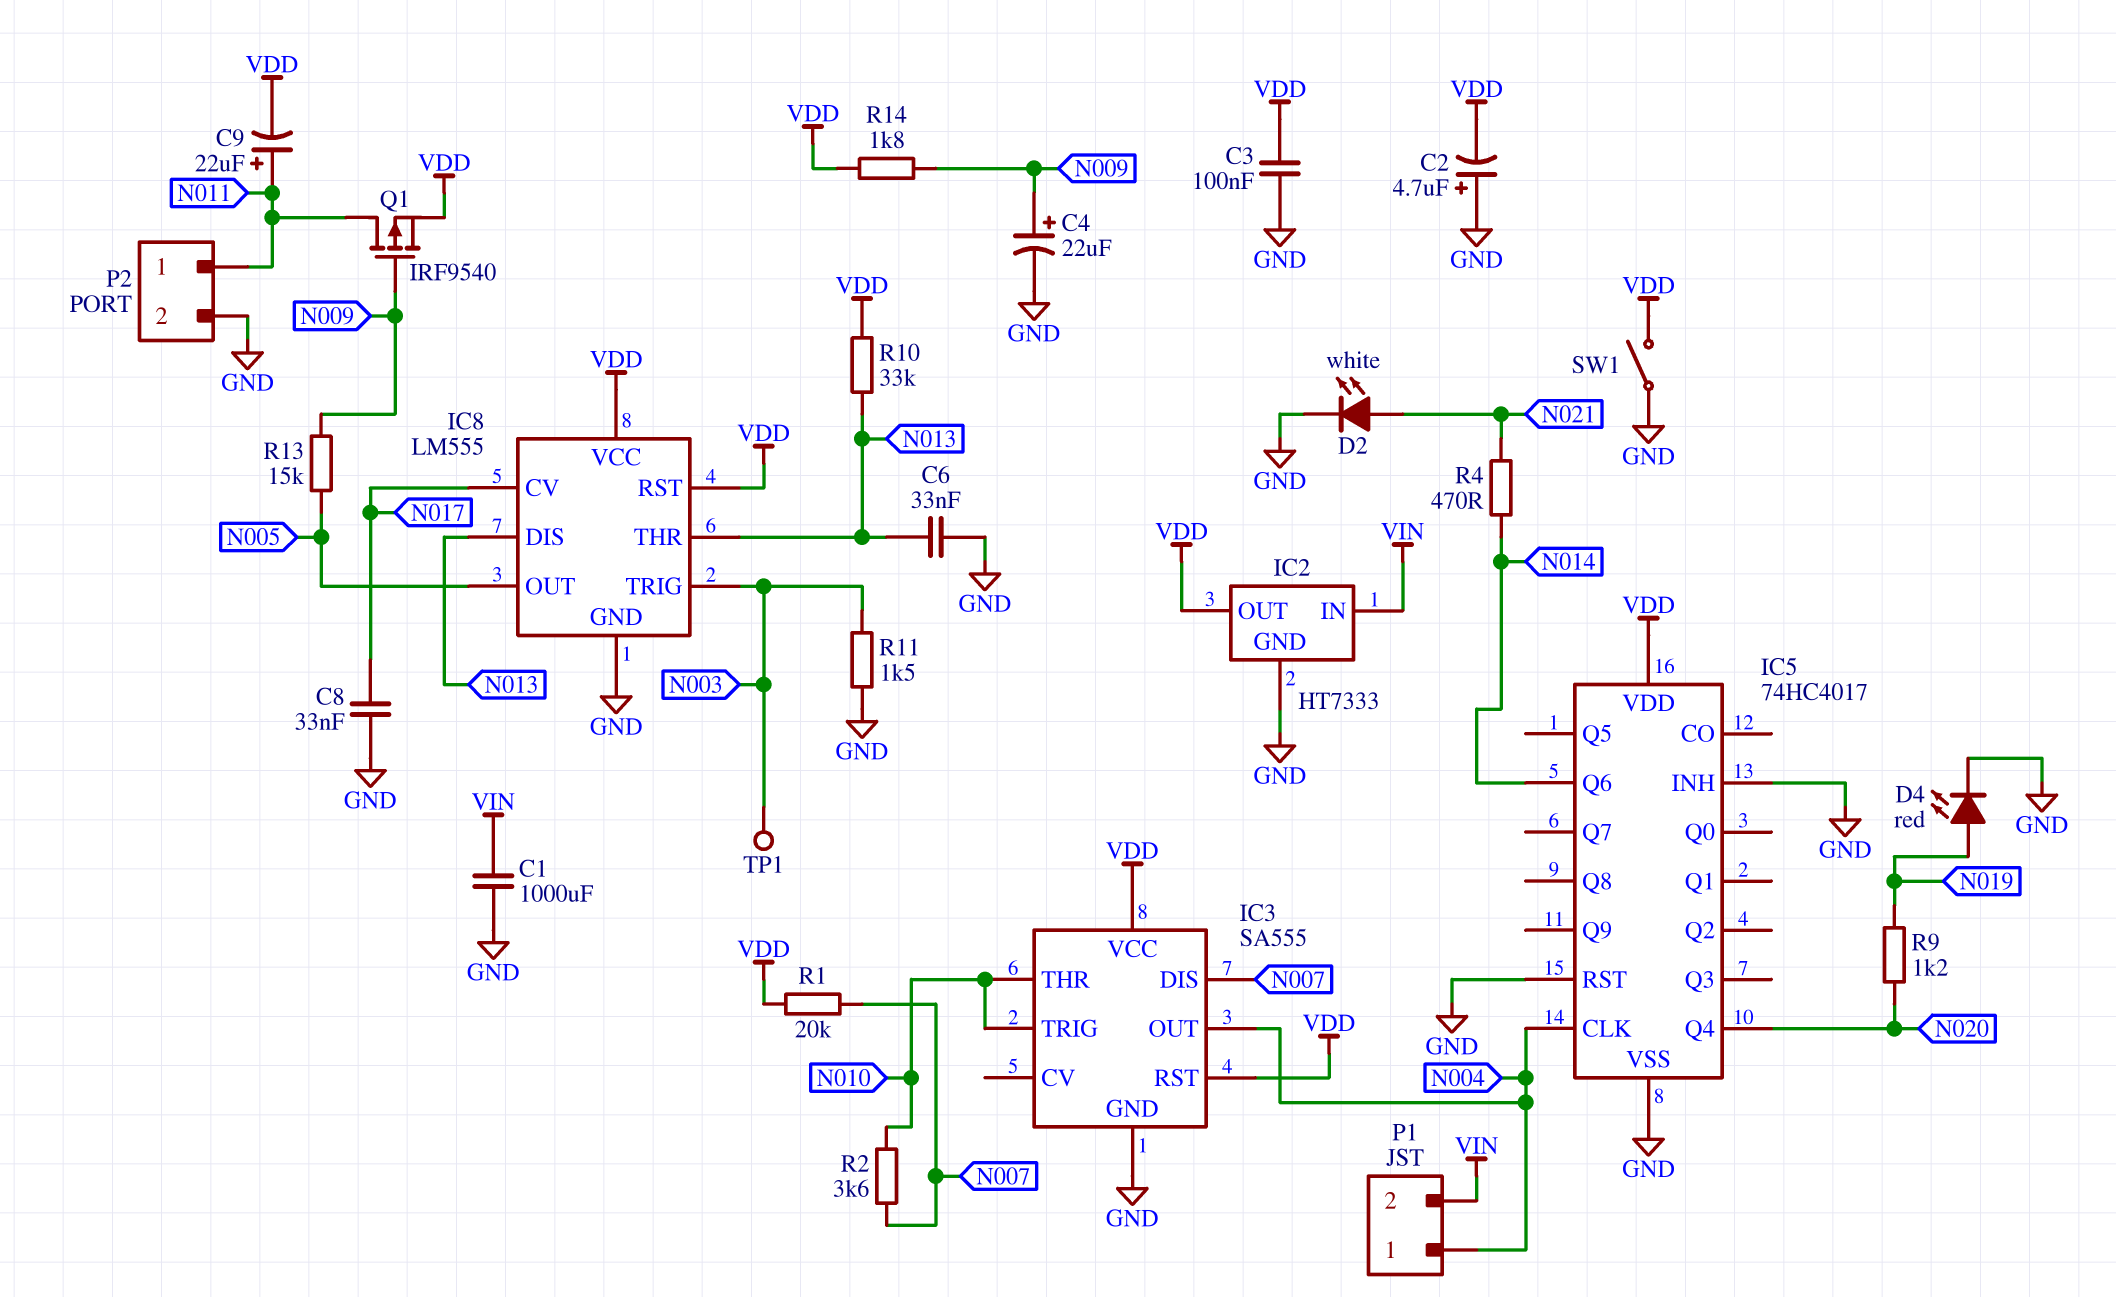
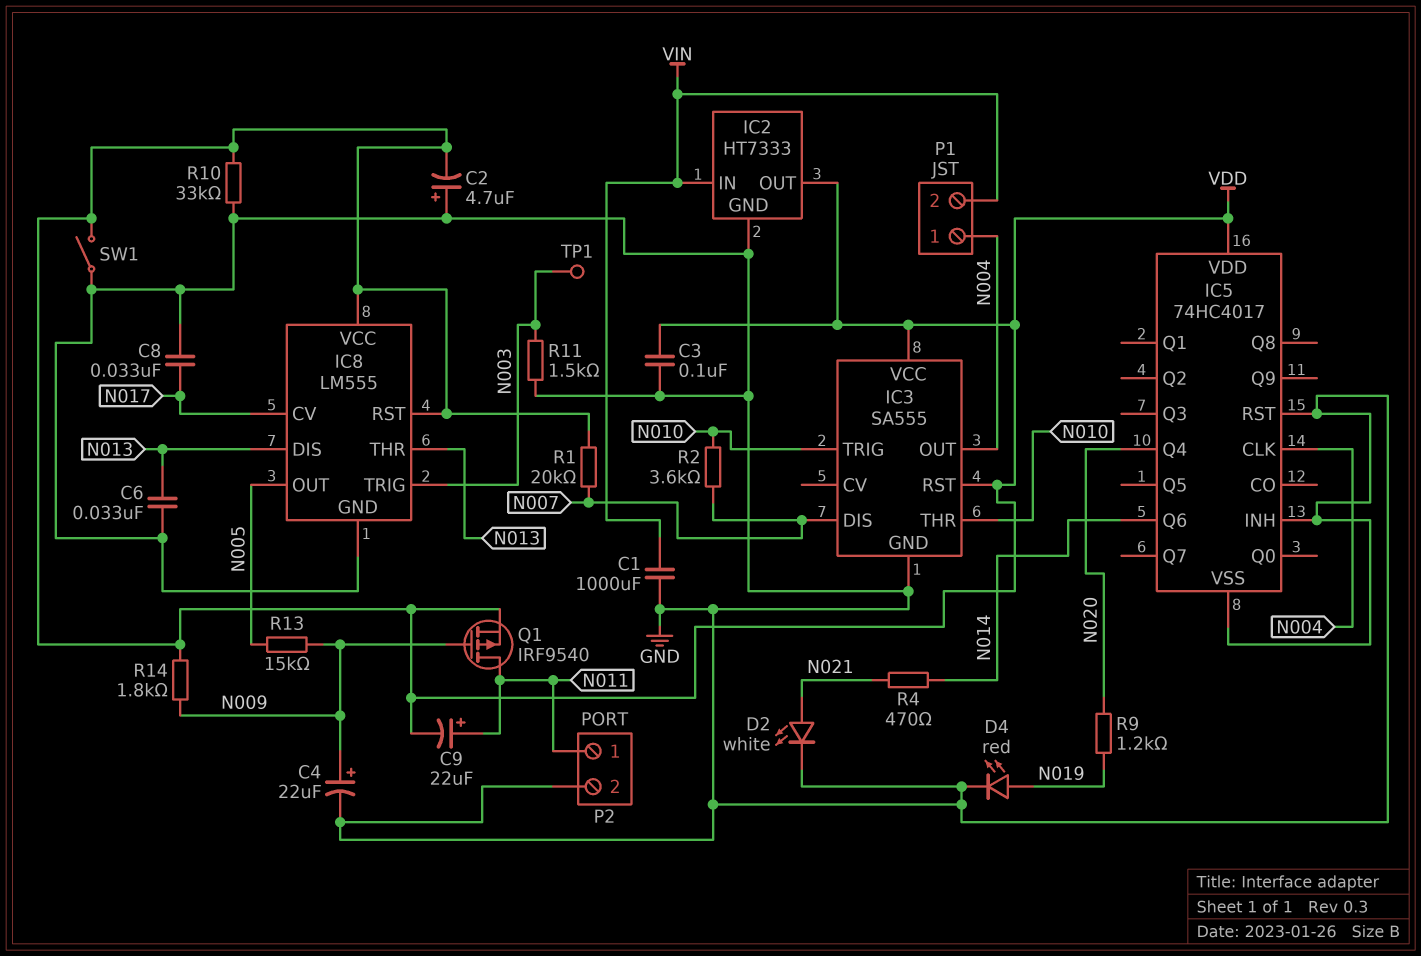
R10: 33k (N013, VDD) -> 33k (GND, VDD)

